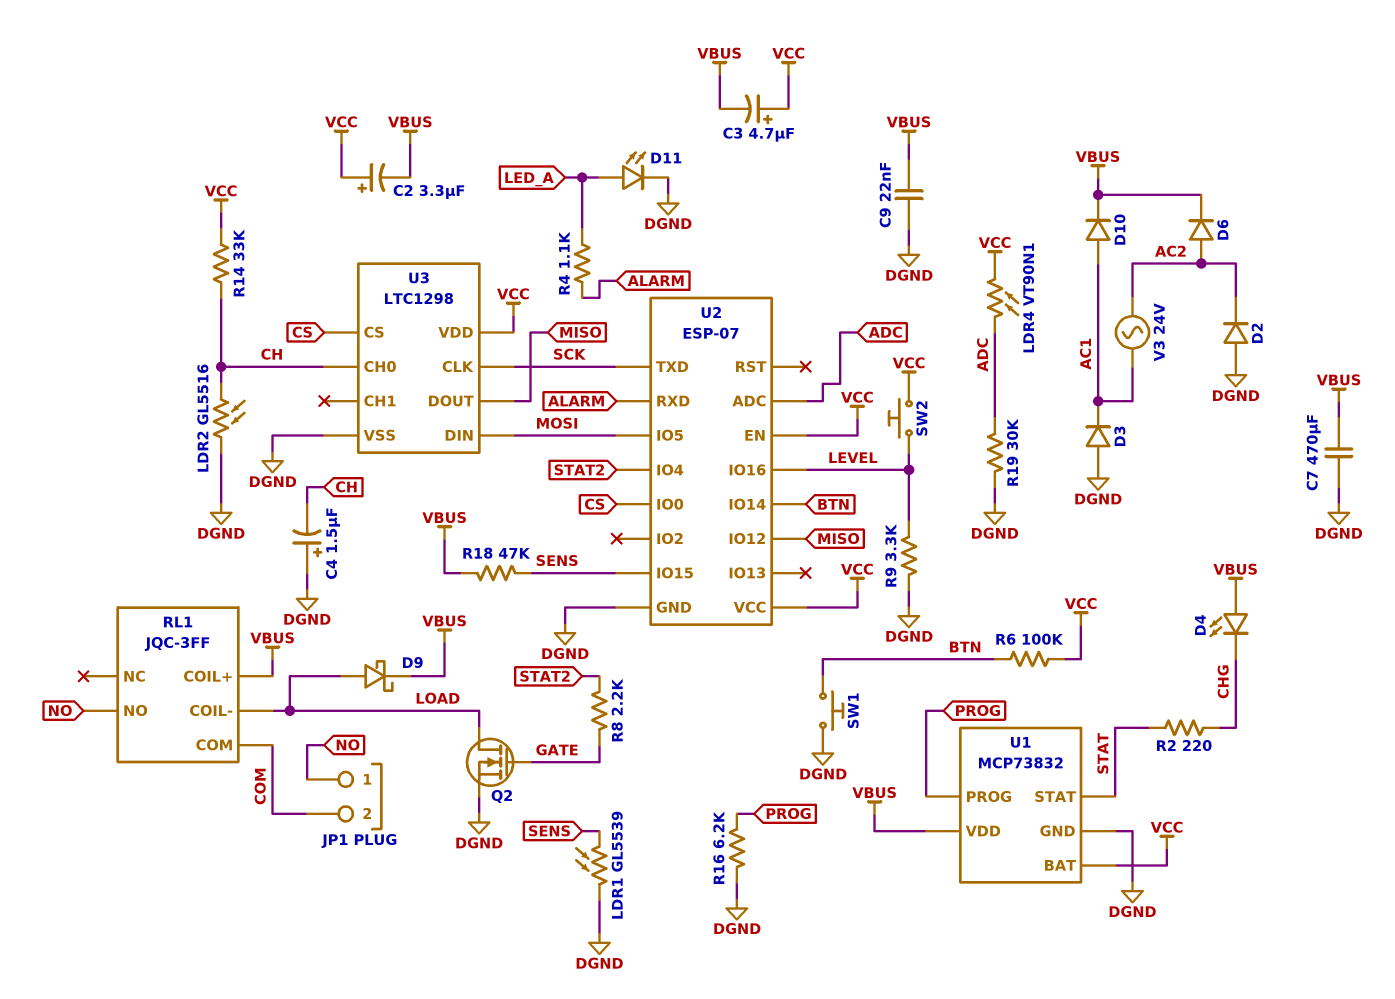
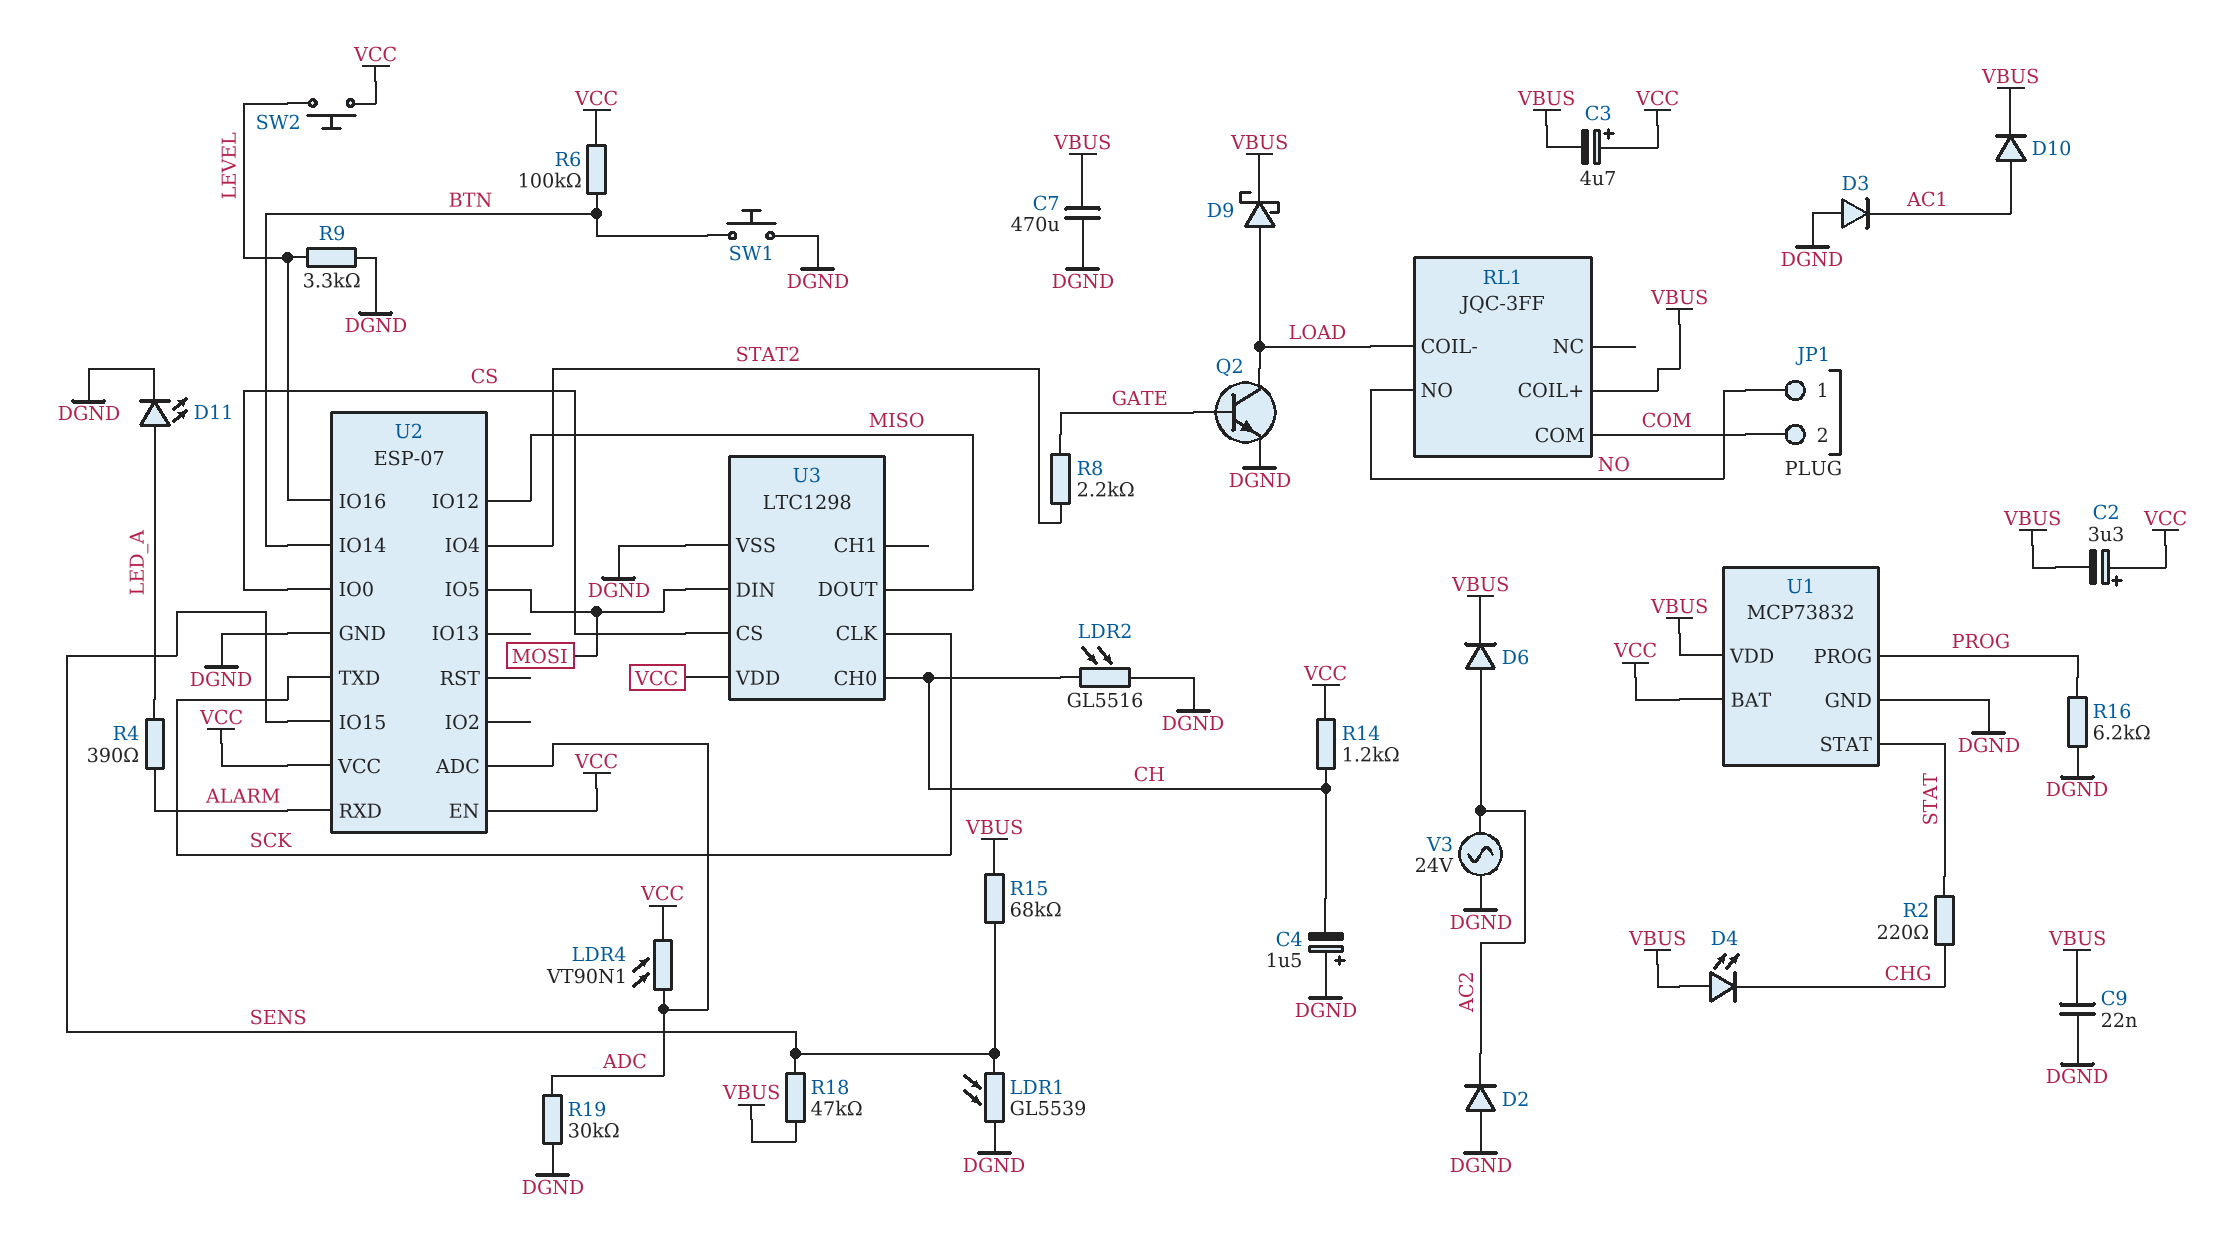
Q2: NMOS (G GATE, D LOAD, S DGND) -> NPN (B GATE, C LOAD, E DGND)
R4: 1.1k (ALARM, LED_A) -> 390 (ALARM, LED_A)
R14: 33k (CH, VCC) -> 1.2k (CH, VCC)
R15: none -> 68k (SENS, VBUS)
V3: AC 24V (AC1, AC2) -> AC 24V (AC2, DGND)

